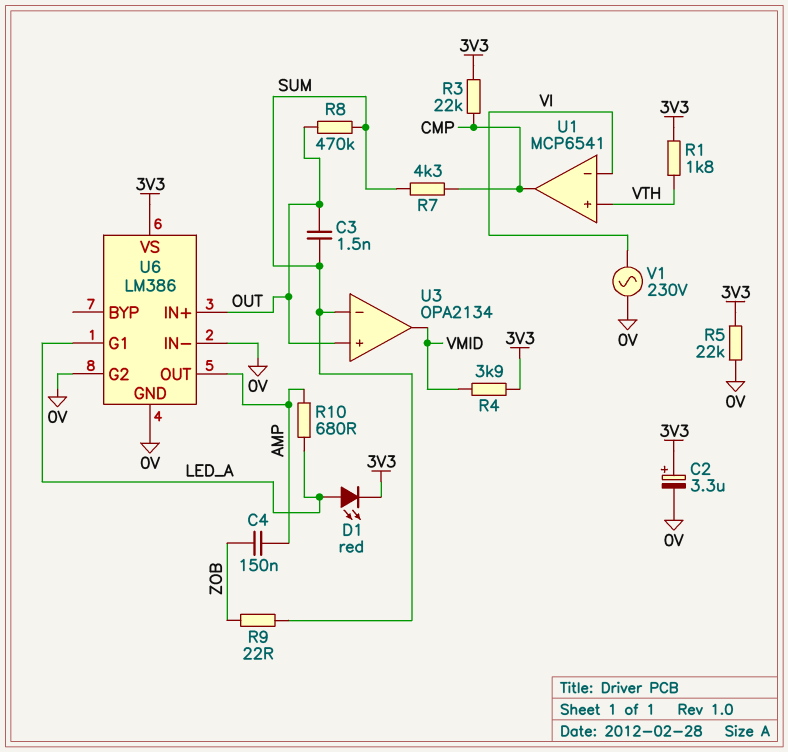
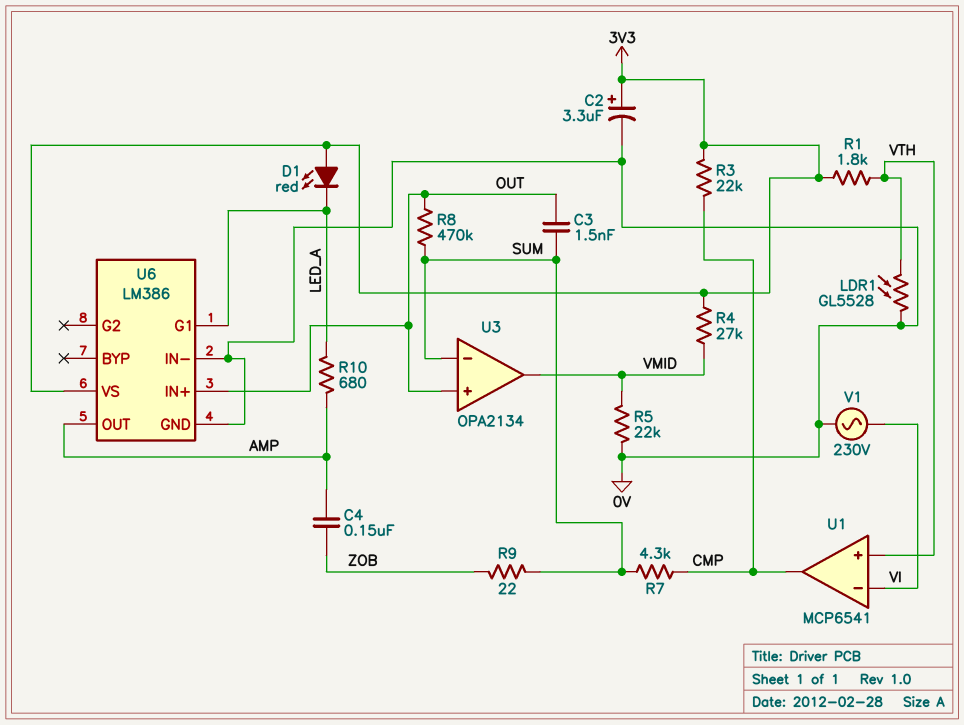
D1: LED red (A LED_A, K 3V3) -> LED red (A 3V3, K LED_A)
LDR1: none -> GL5528 (0V, VTH)
R4: 3.9k (3V3, VMID) -> 27k (3V3, VMID)
R5: 22k (0V, 3V3) -> 22k (0V, VMID)
U6 pin G2: 0V -> none

